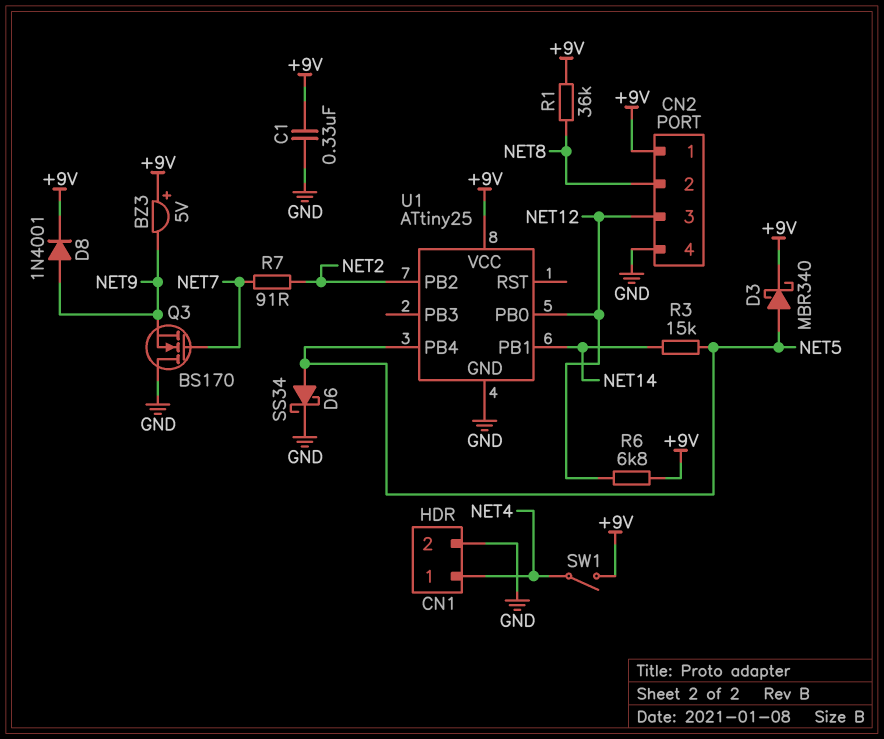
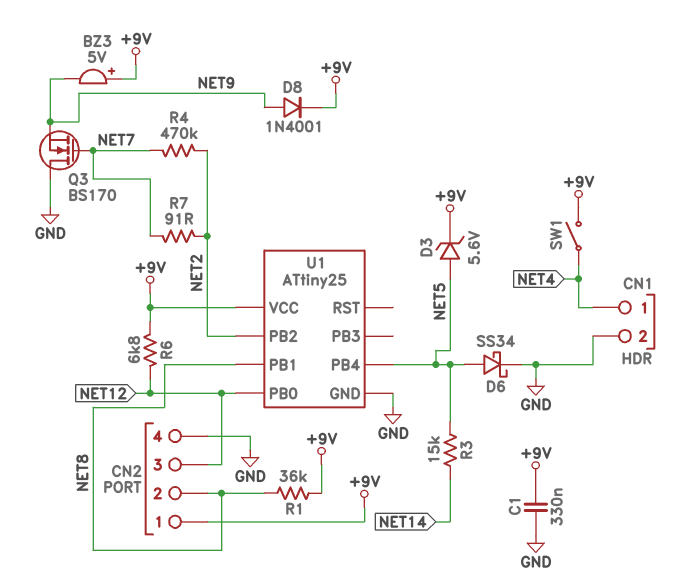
D3: schottky MBR340 (A NET5, K +9V) -> zener 5.6V (A NET5, K +9V)
R4: none -> 470k (NET2, NET7)
U1 pin PB1: NET14 -> NET8

